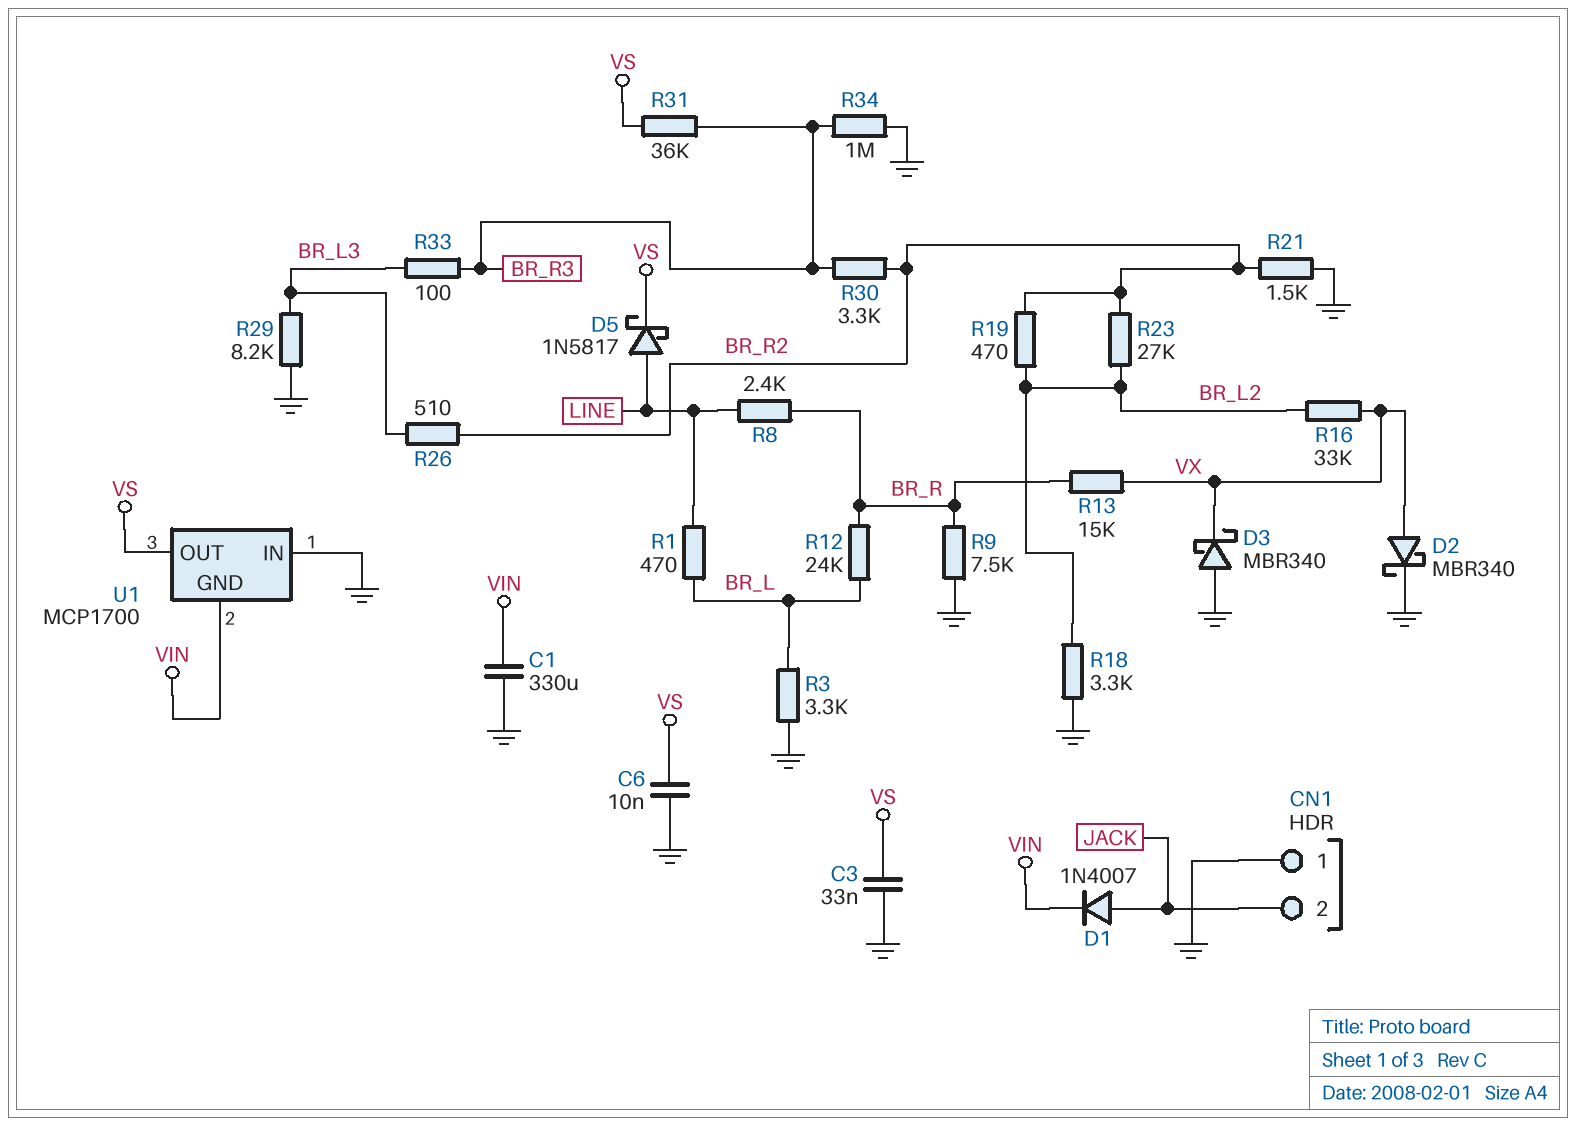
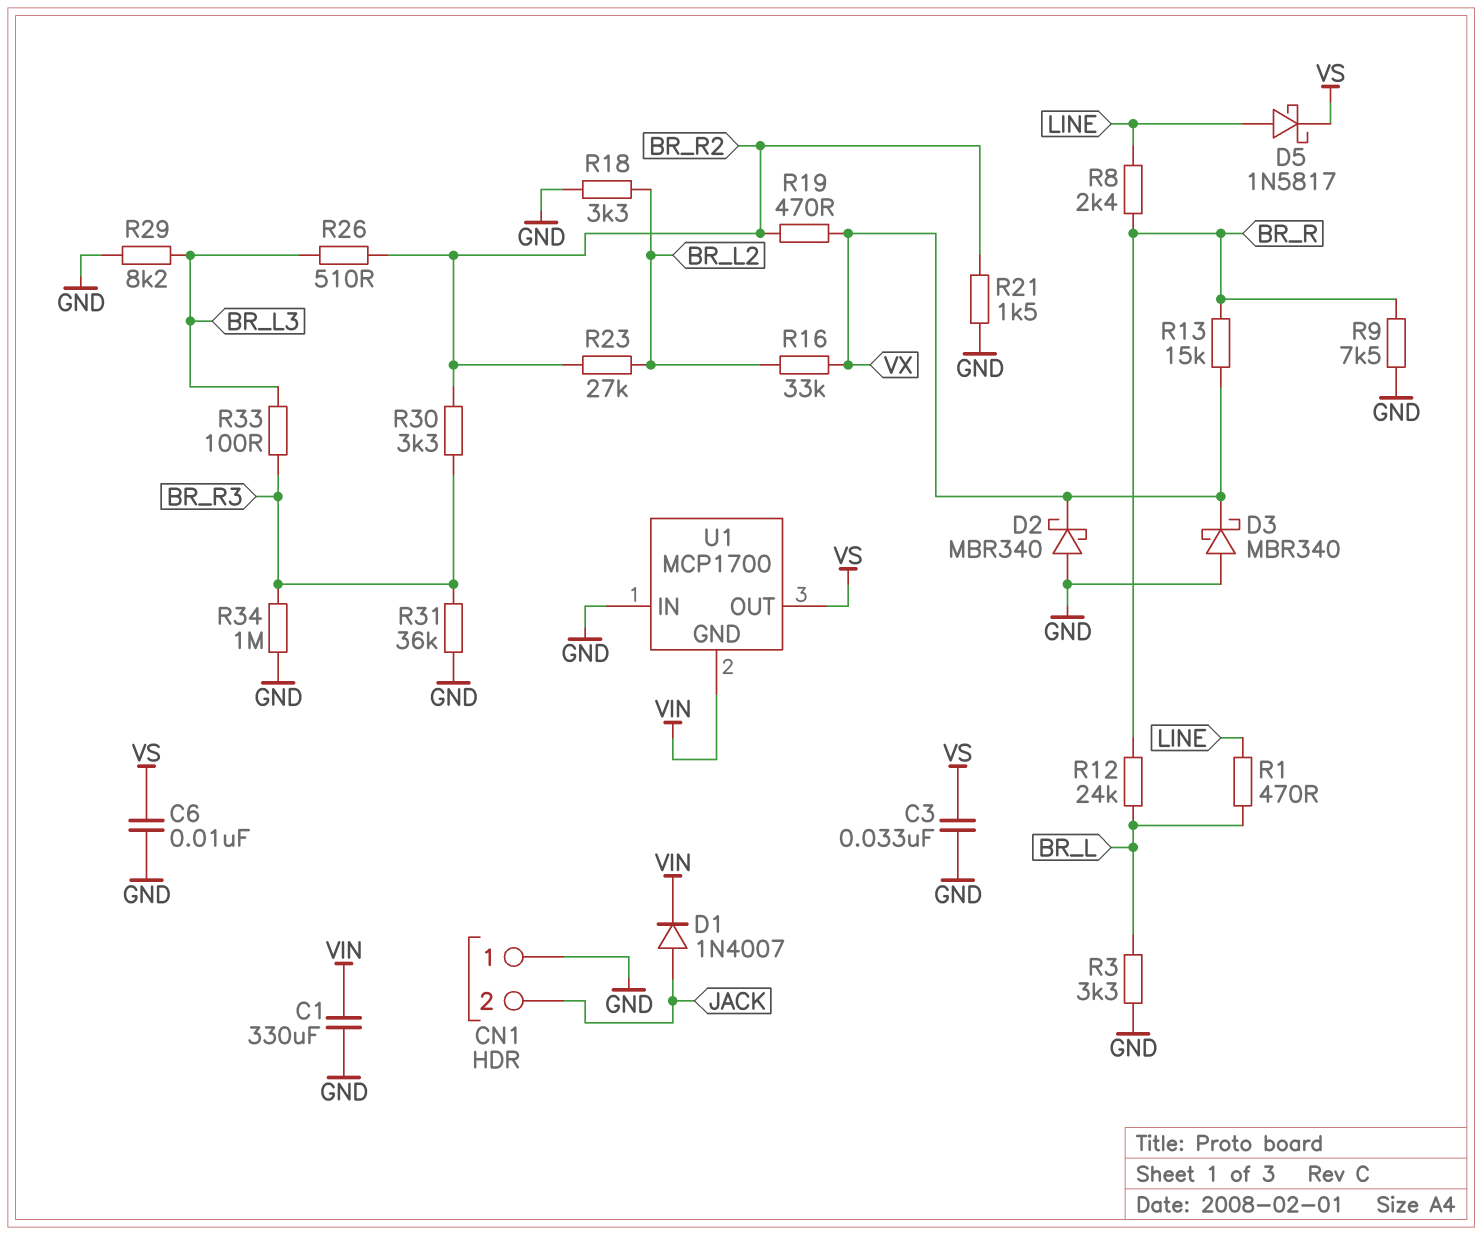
D2: schottky MBR340 (A VX, K GND) -> schottky MBR340 (A GND, K VX)
R19: 470 (BR_L2, BR_R2) -> 470 (BR_R2, VX)
R31: 36k (BR_R3, VS) -> 36k (BR_R3, GND)

